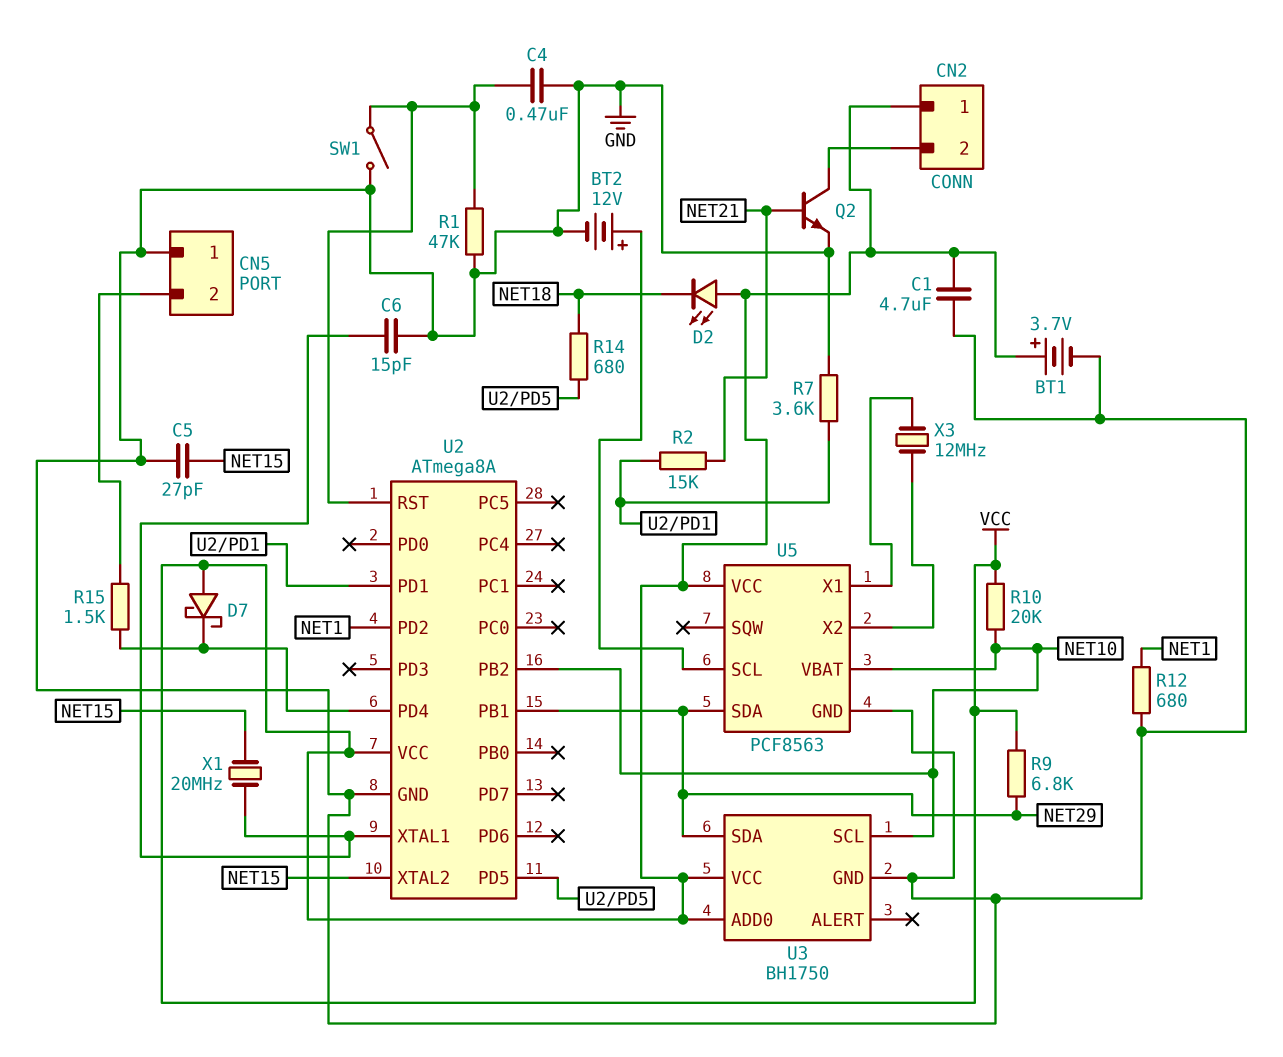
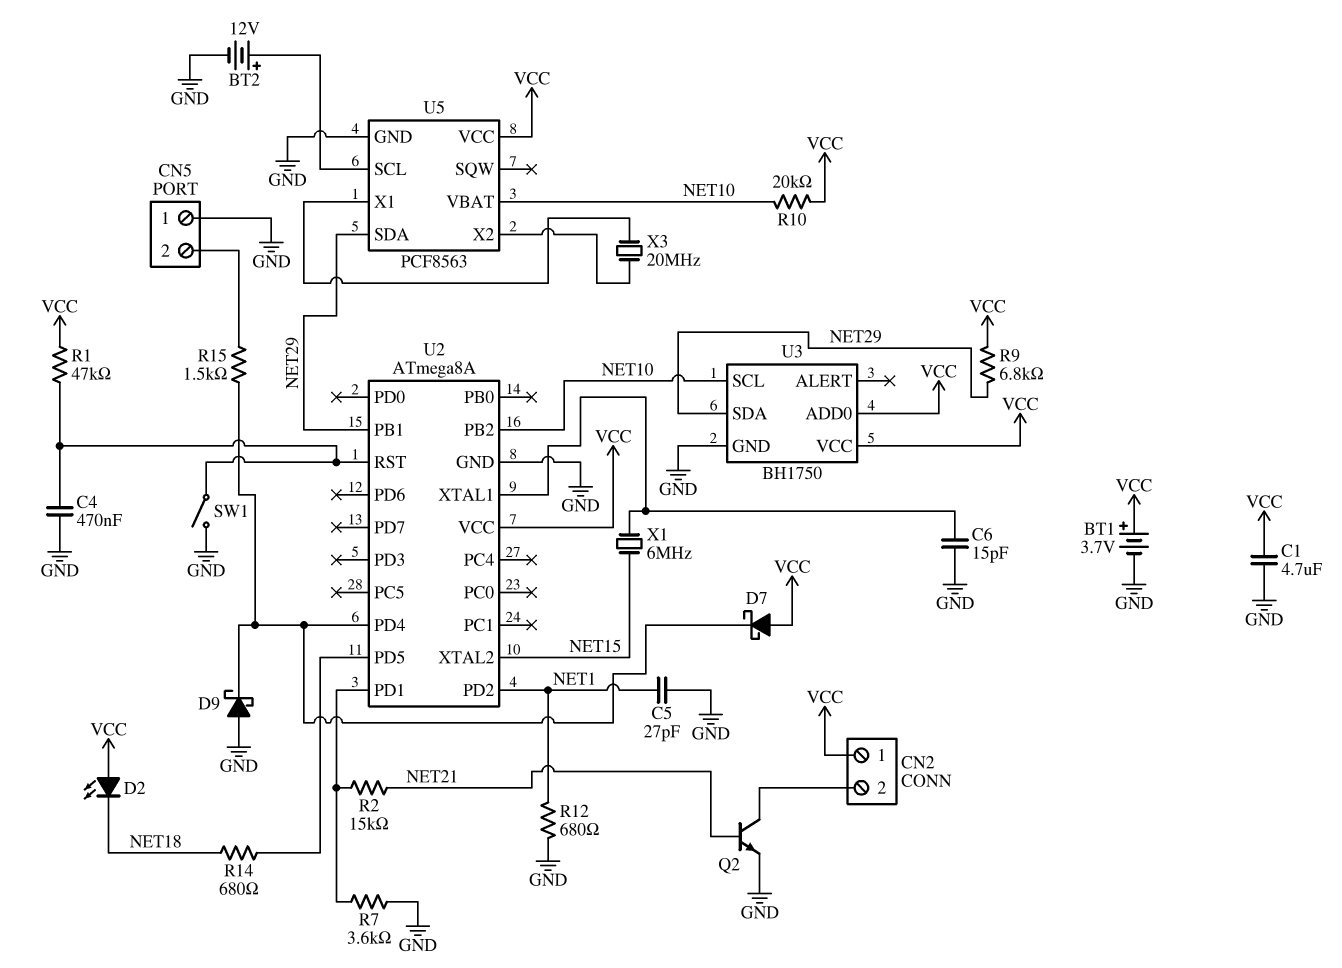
C5: 27pF (GND, NET15) -> 27pF (GND, NET1)
D9: none -> schottky (A GND, K U2/PD4)
R1: 47k (GND, U2/RST) -> 47k (U2/RST, VCC)
X1: 20MHz (NET15, U2/XTAL1) -> 6MHz (NET15, U2/XTAL1)
X3: 12MHz (U5/X1, U5/X2) -> 20MHz (U5/X1, U5/X2)

